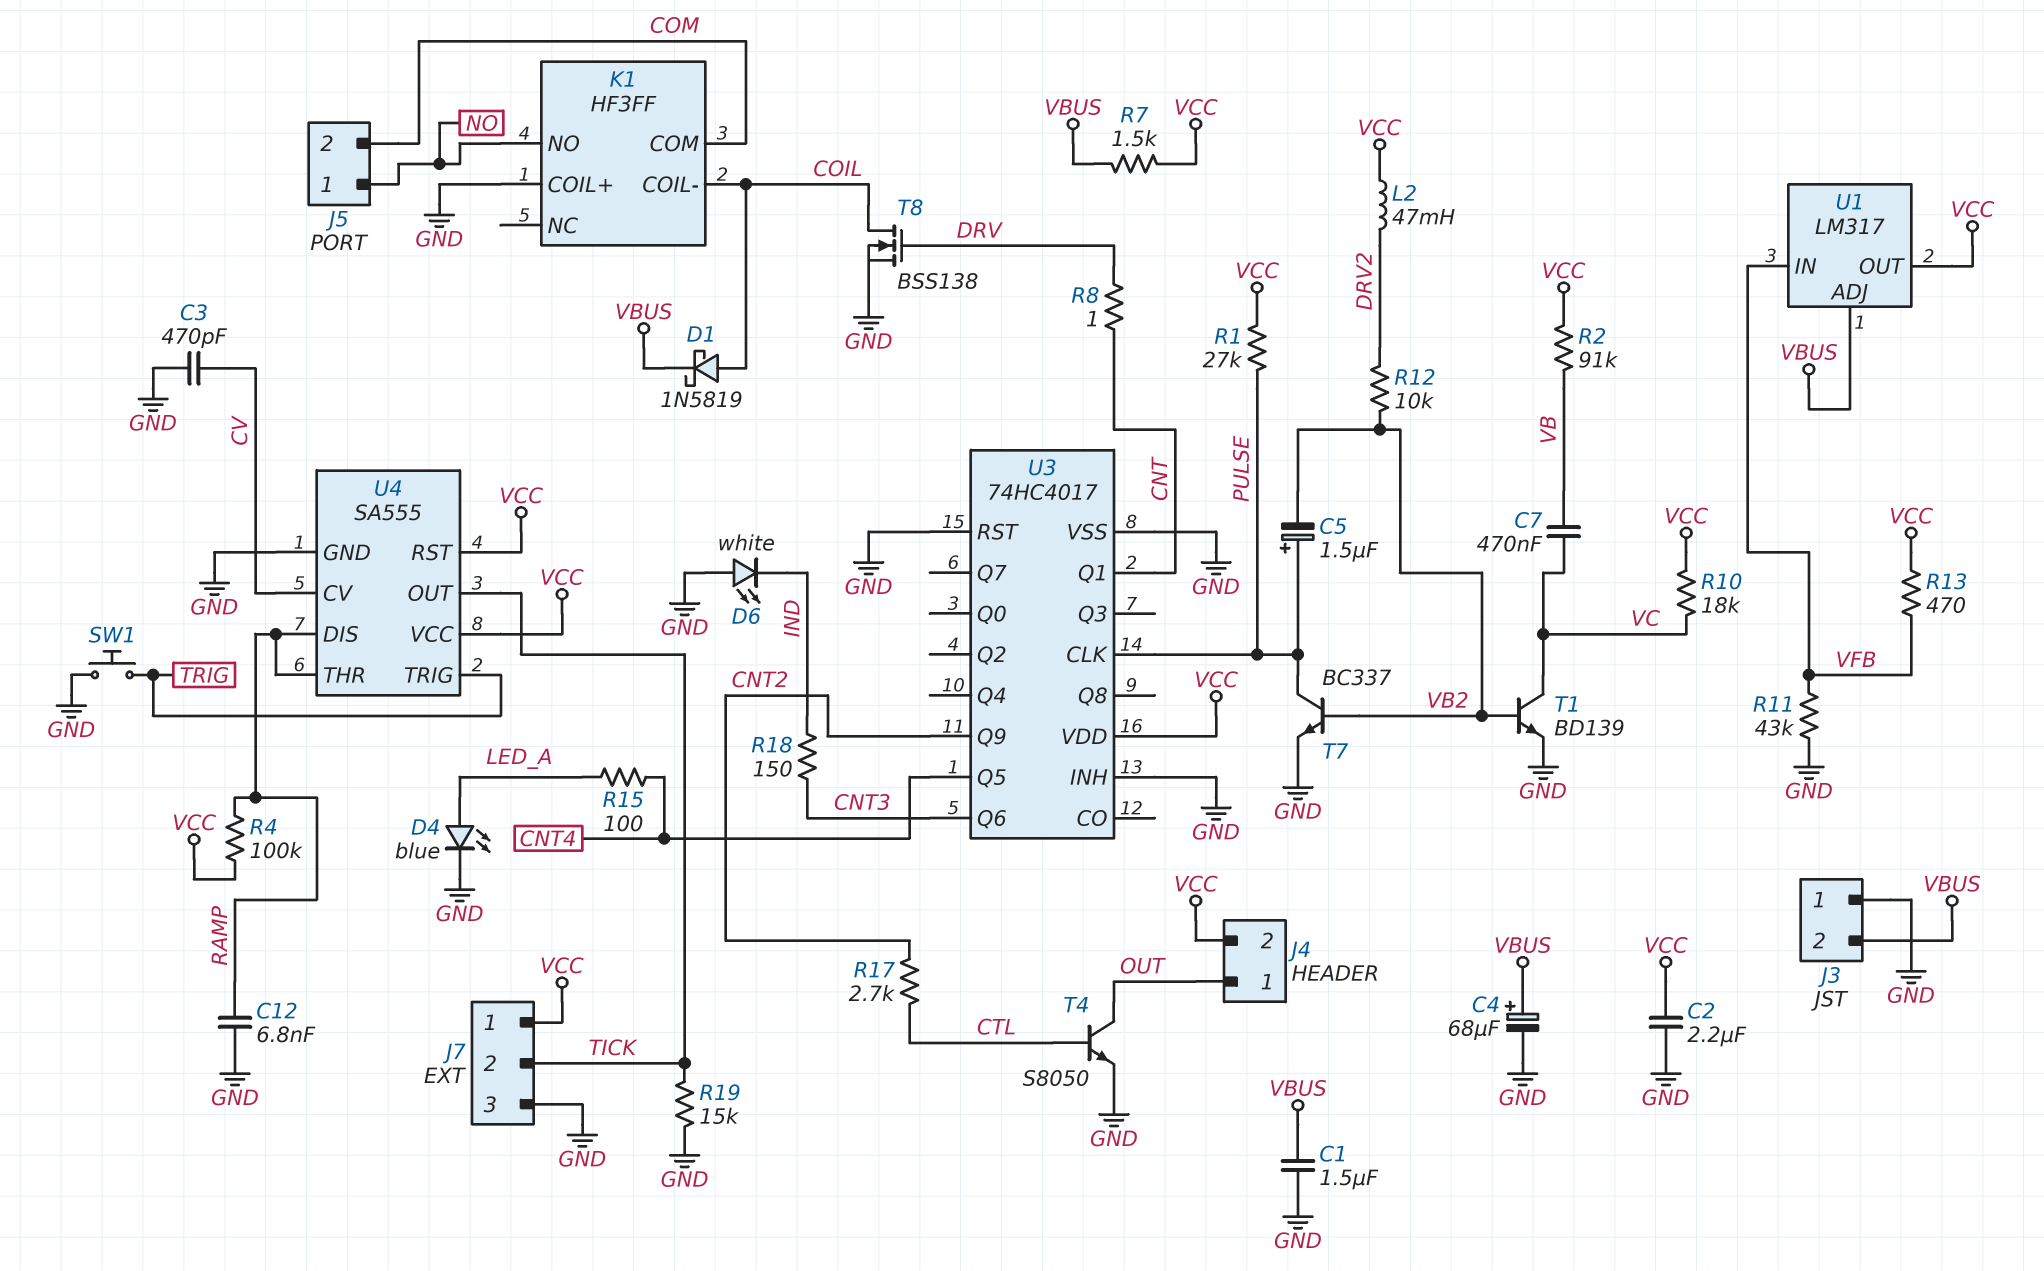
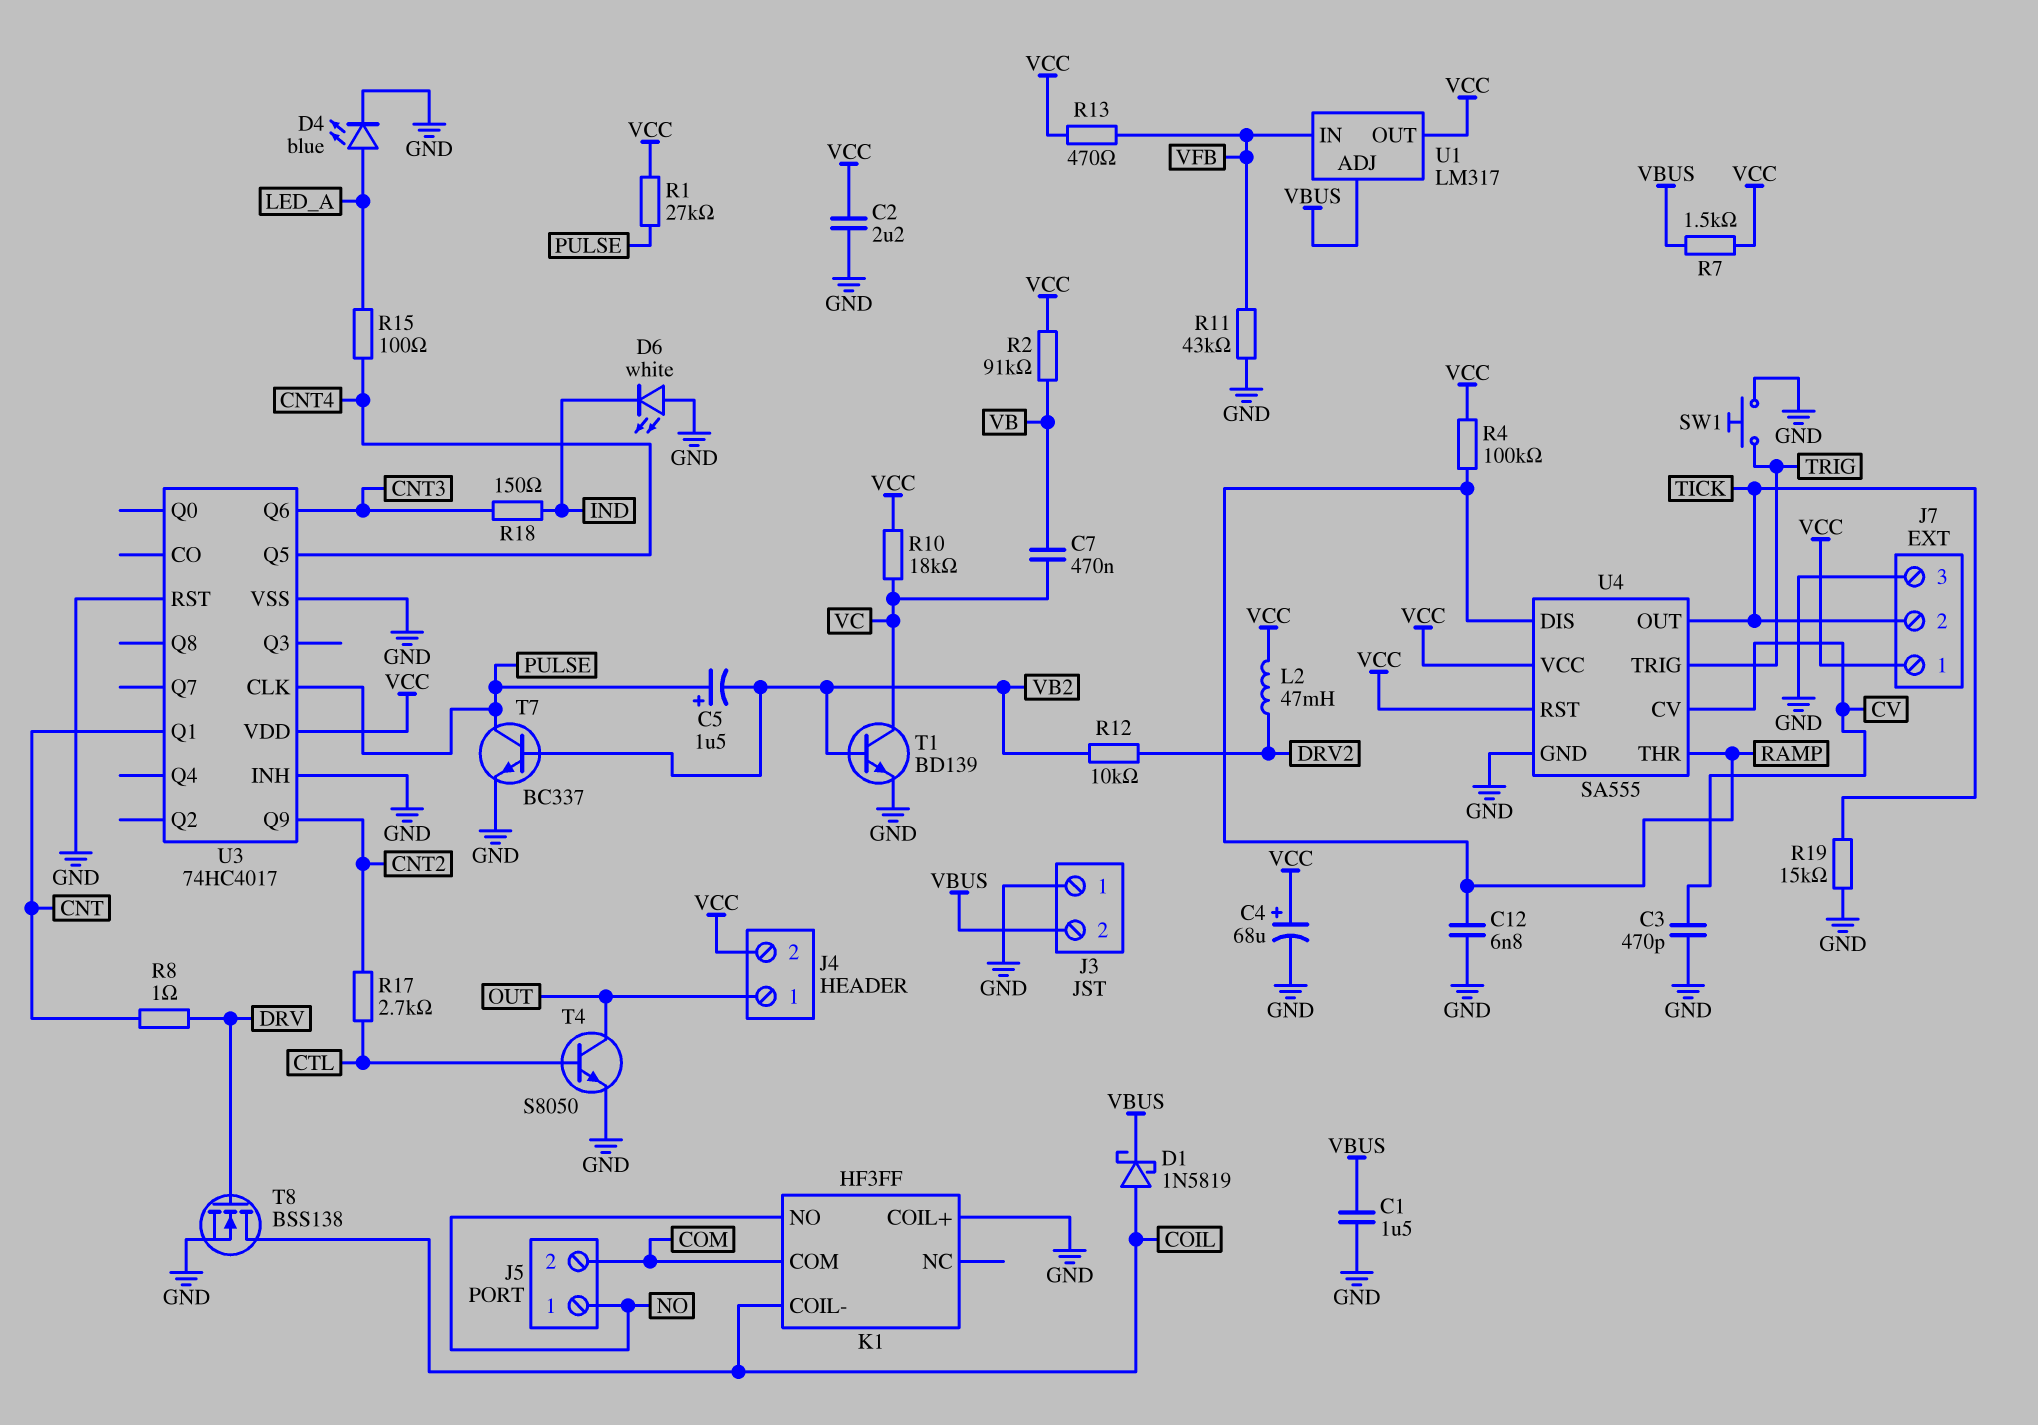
C4: 68uF (plus VBUS, minus GND) -> 68uF (plus VCC, minus GND)

